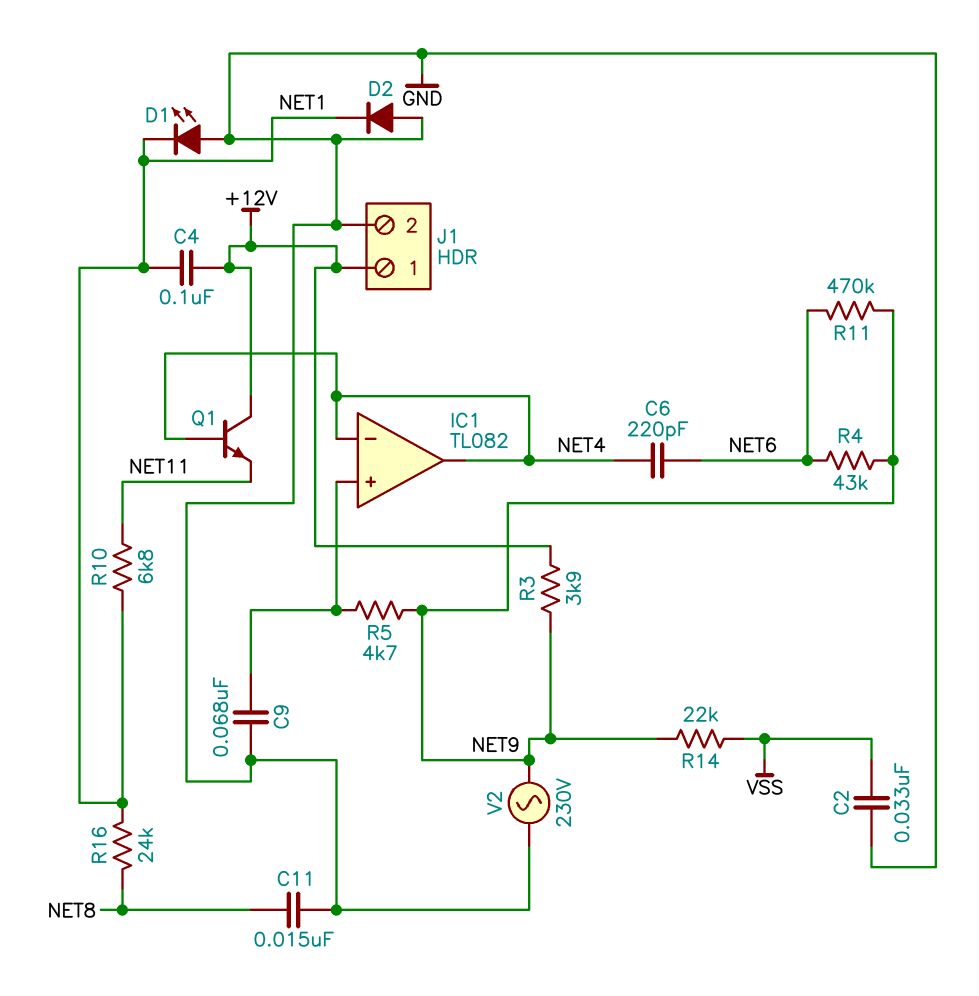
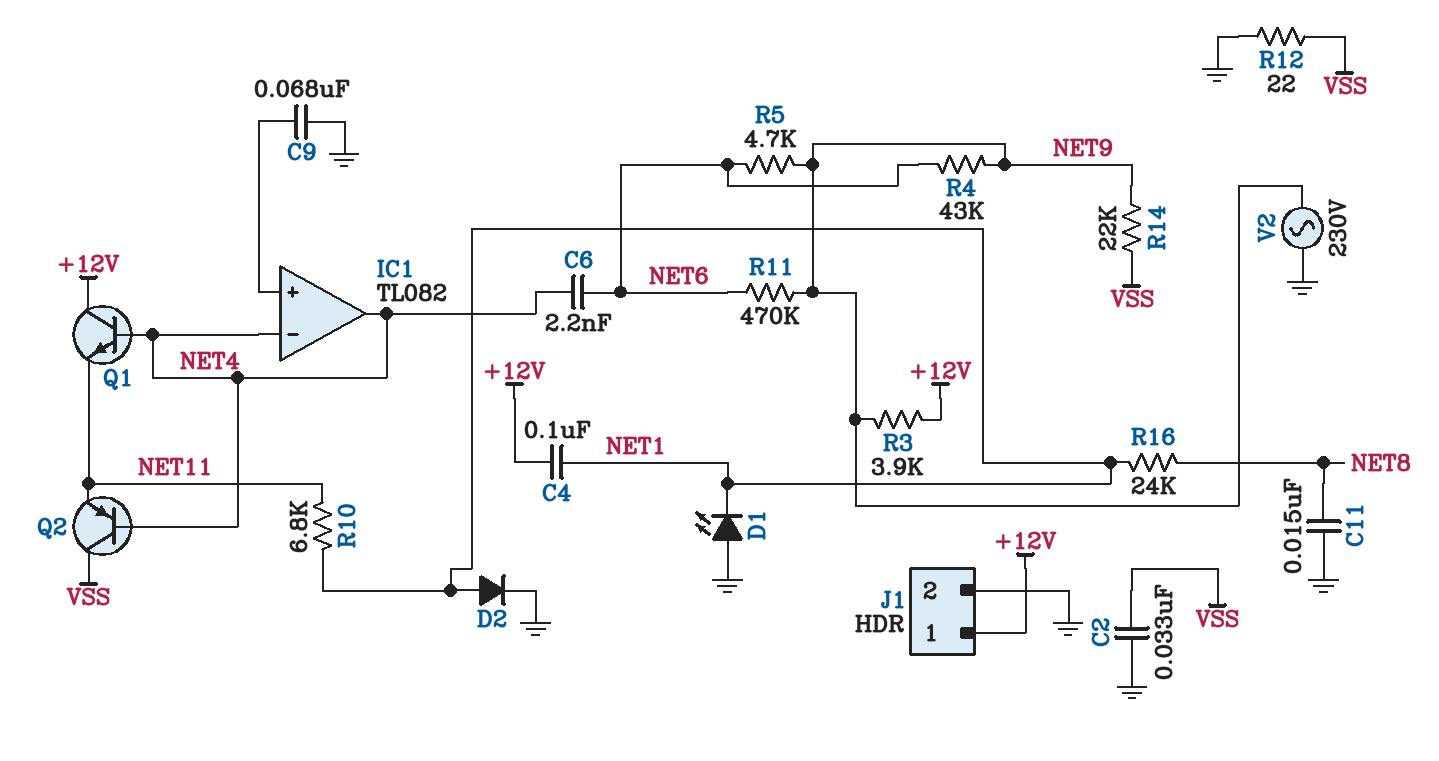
C6: 220pF (NET4, NET6) -> 2.2nF (NET4, NET6)
D2: diode (A GND, K NET1) -> diode (A NET1, K GND)
Q2: none -> PNP (B NET4, C VSS, E NET11)
R5: 4.7k (IC1/in+, NET9) -> 4.7k (NET6, NET9)
R12: none -> 22 (GND, VSS)

